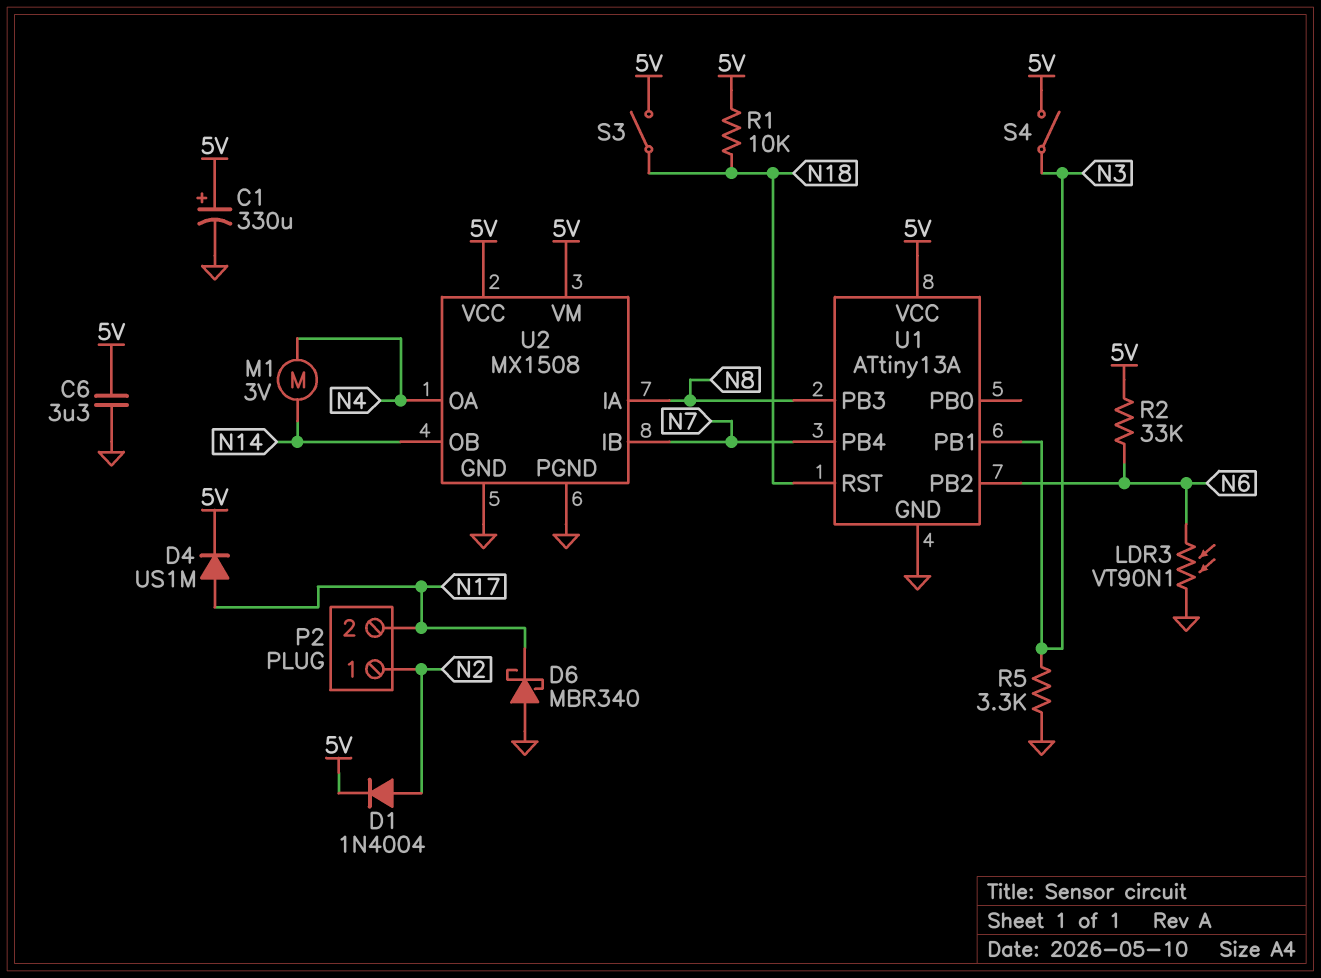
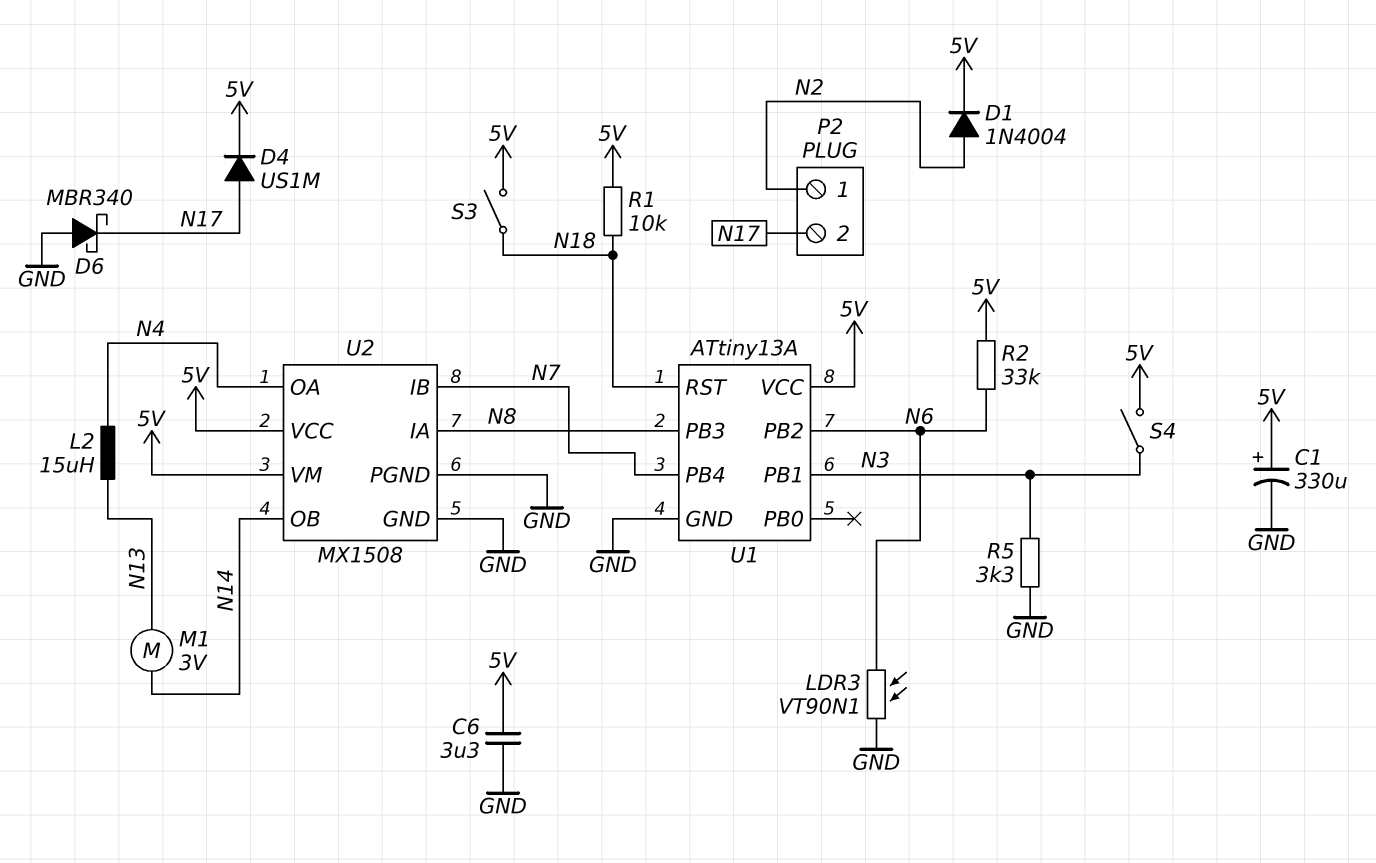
L2: none -> 15uH (N4, N13)
M1: motor 3V (N4, N14) -> motor 3V (N13, N14)

